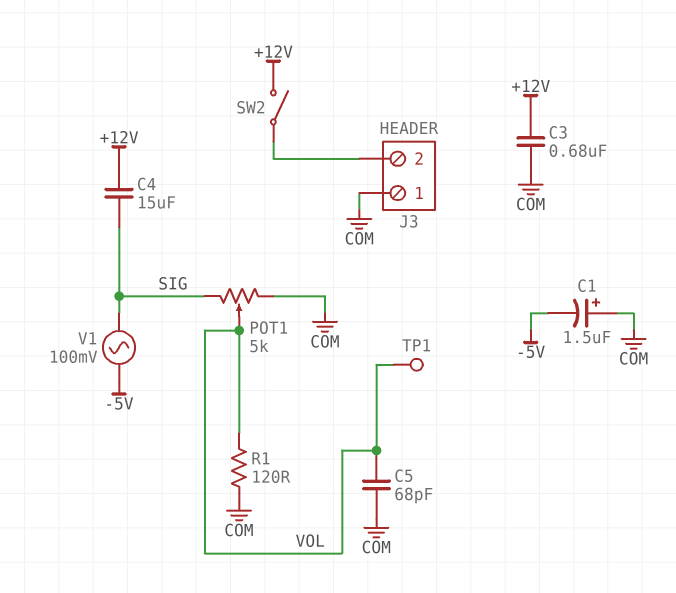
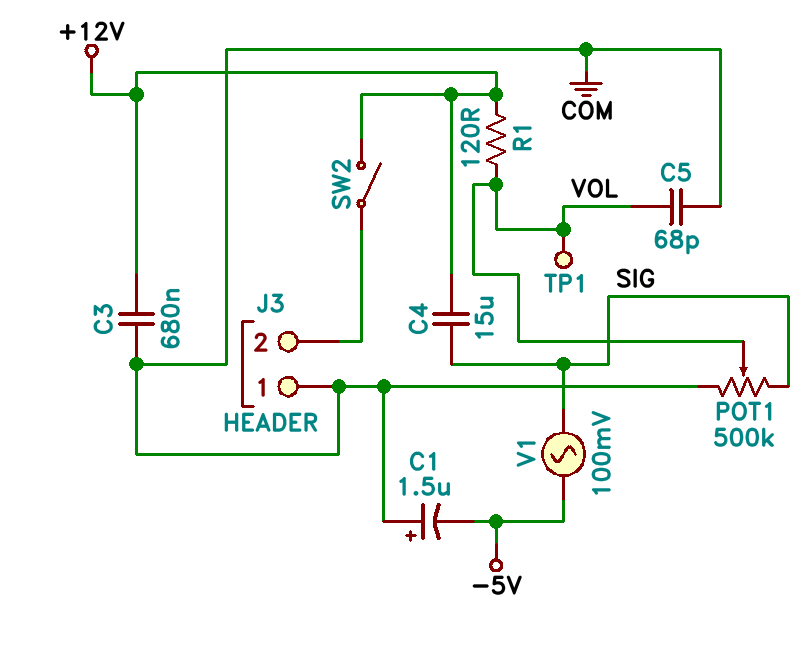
POT1: 5k (COM, SIG, wiper VOL) -> 500k (COM, SIG, wiper VOL)
R1: 120 (COM, VOL) -> 120 (+12V, VOL)

